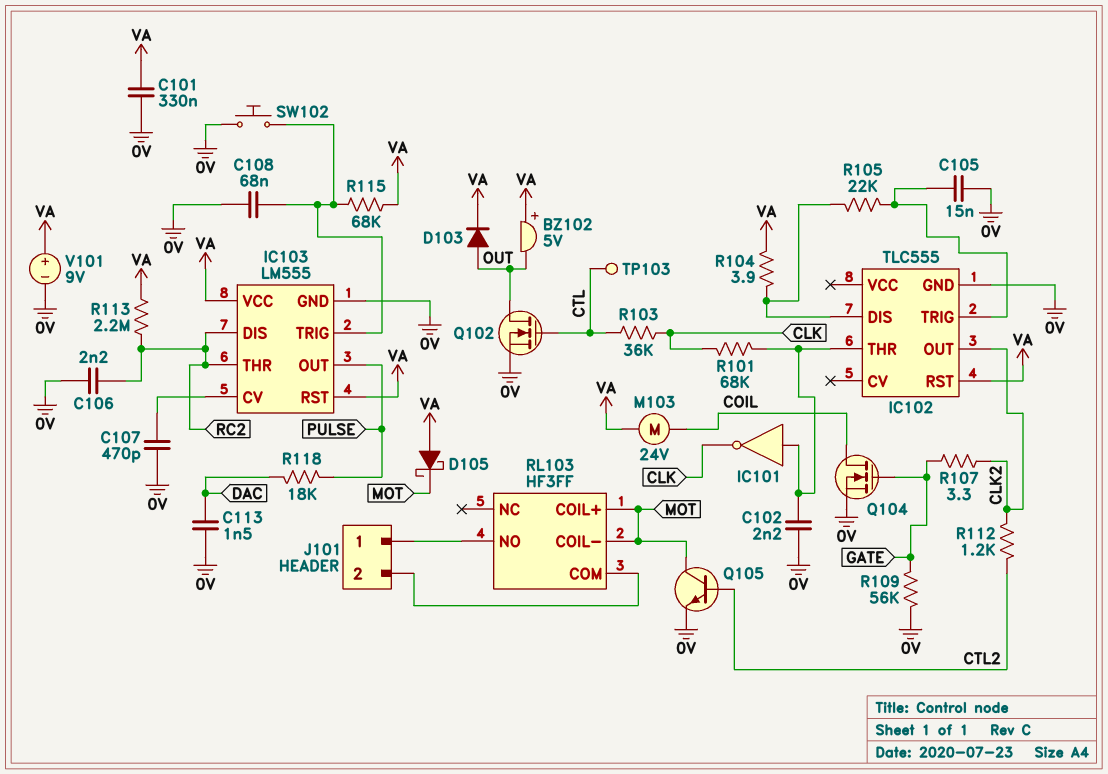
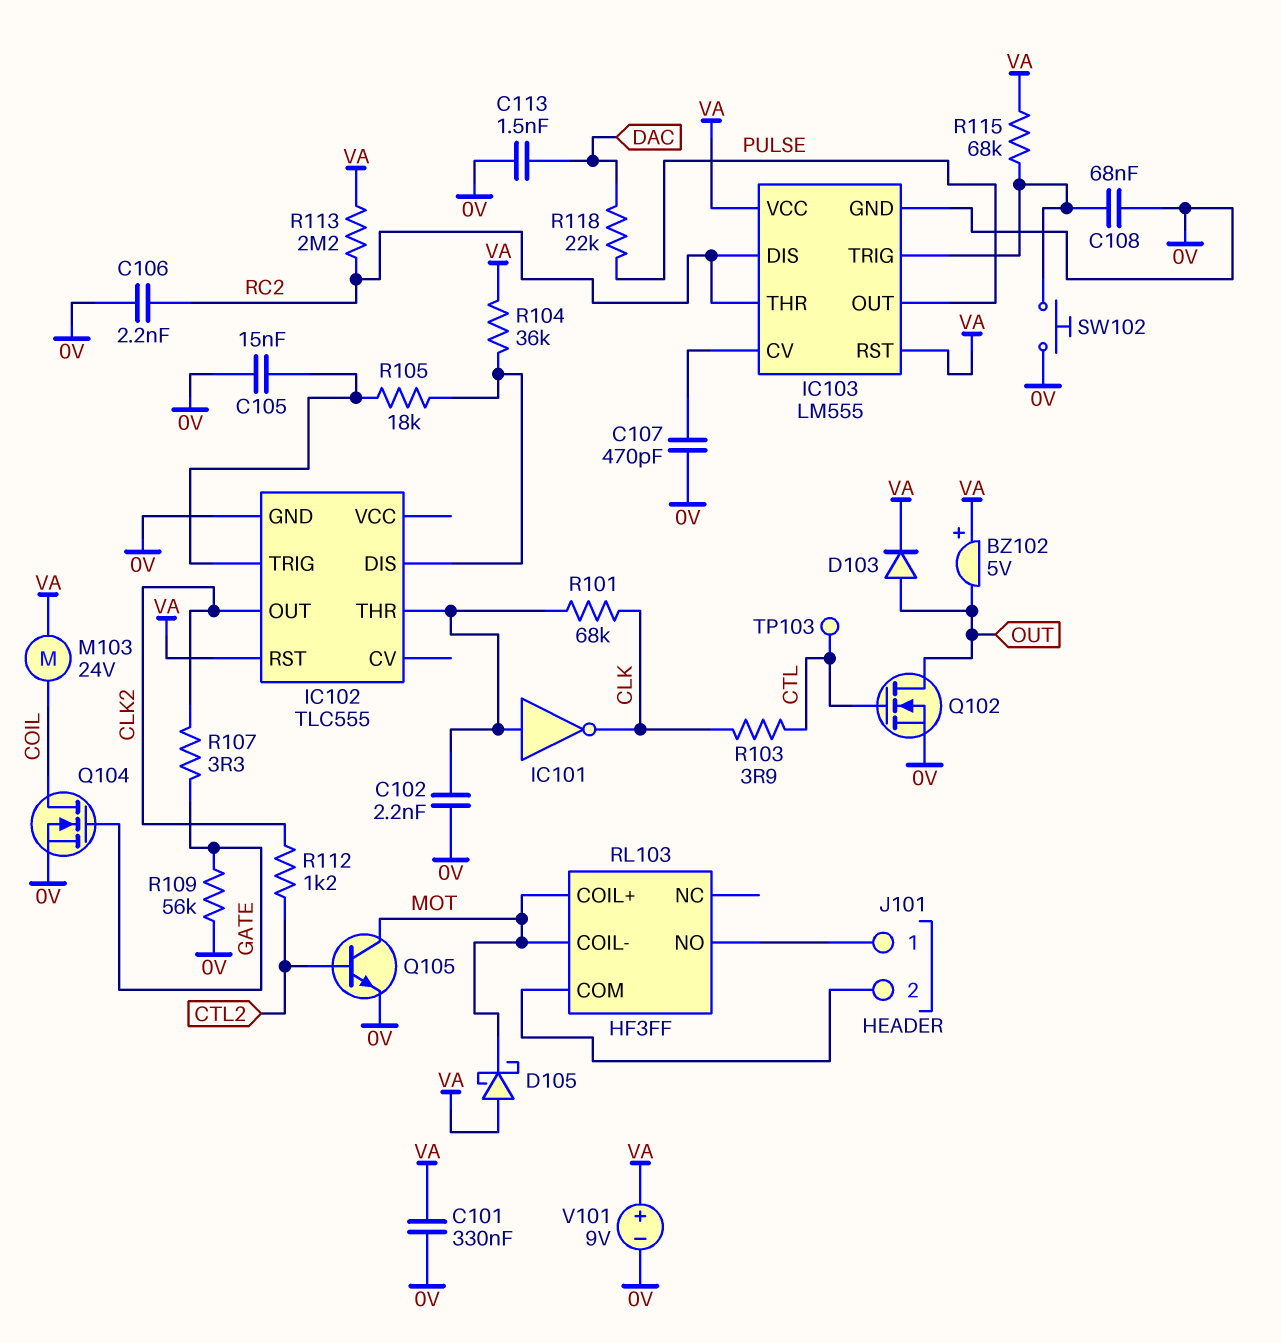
R103: 36k (CLK, CTL) -> 3.9 (CLK, CTL)
R104: 3.9 (IC102/DIS, VA) -> 36k (IC102/DIS, VA)
R105: 22k (IC102/DIS, IC102/TRIG) -> 18k (IC102/DIS, IC102/TRIG)
R118: 18k (DAC, PULSE) -> 22k (DAC, PULSE)

